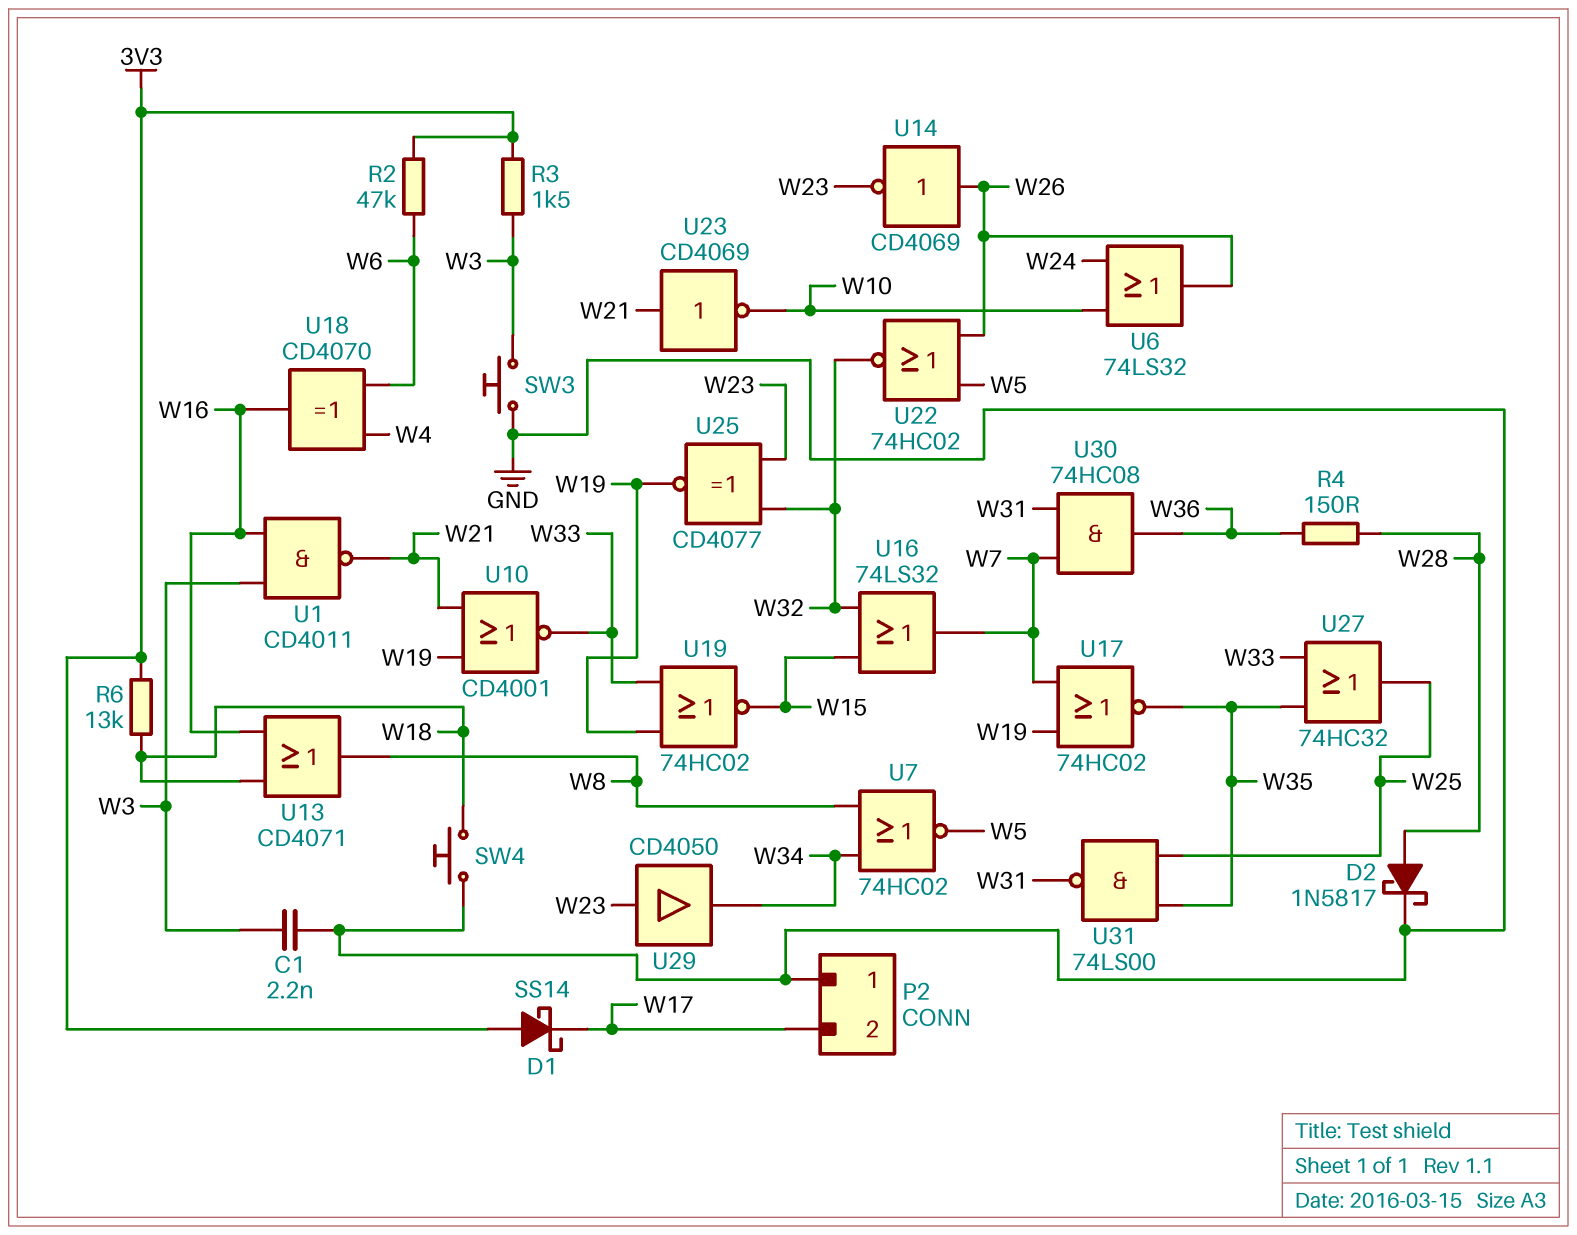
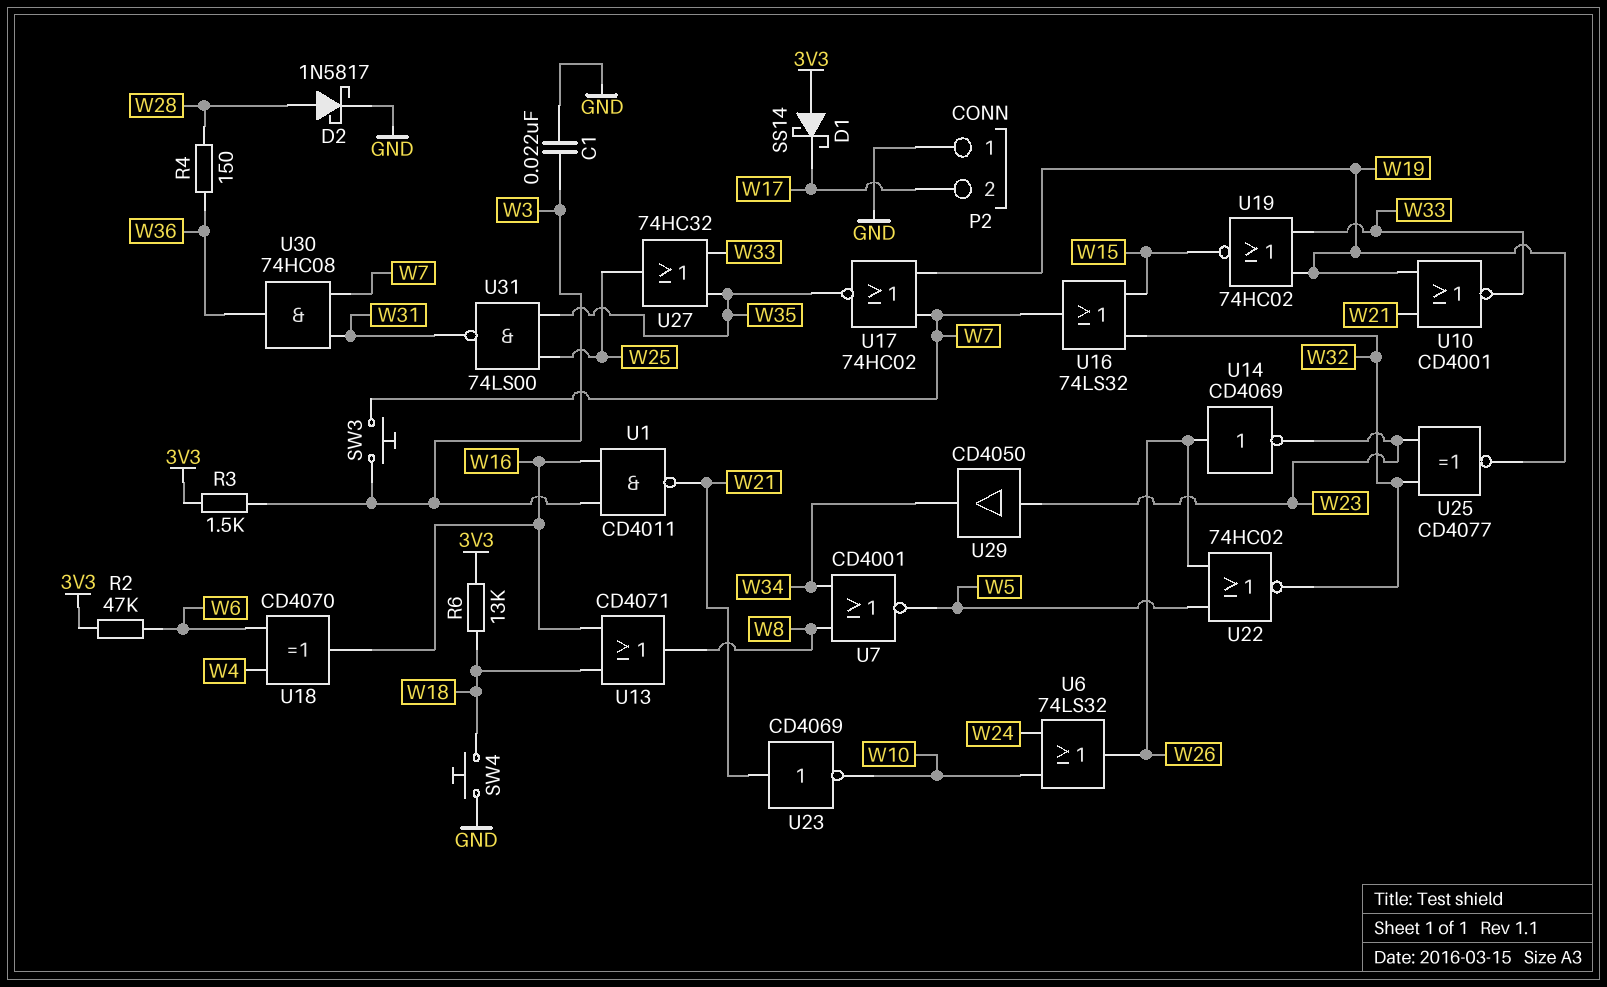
C1: 2.2nF (GND, W3) -> 22nF (GND, W3)
SW3: button (GND, W3) -> button (W3, W7)
U7: NOR 74HC02 (in W8, in W34, out W5) -> NOR CD4001 (in W8, in W34, out W5)

